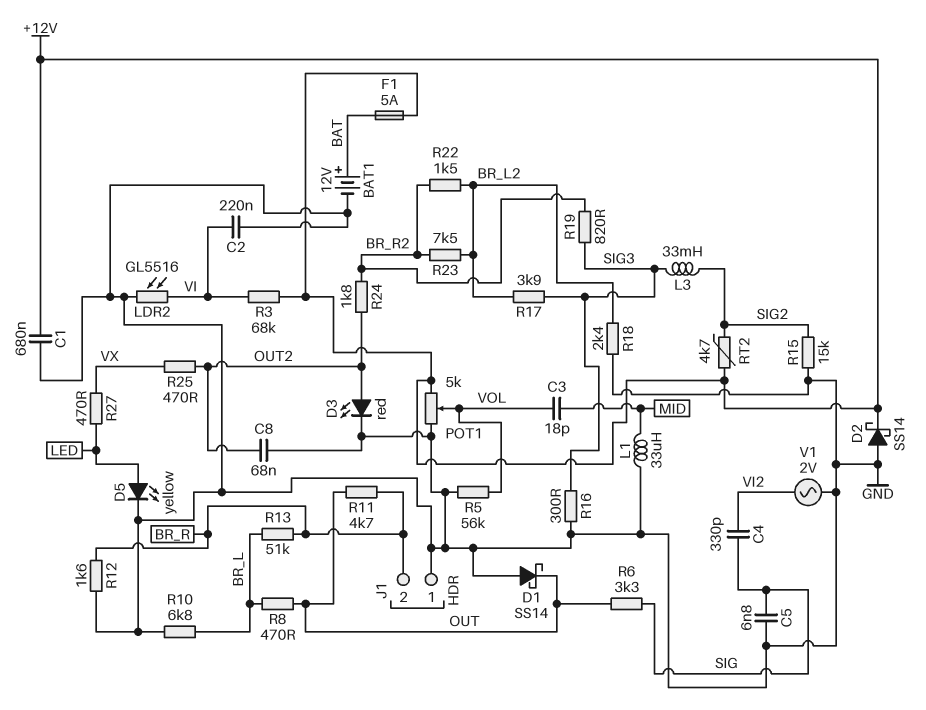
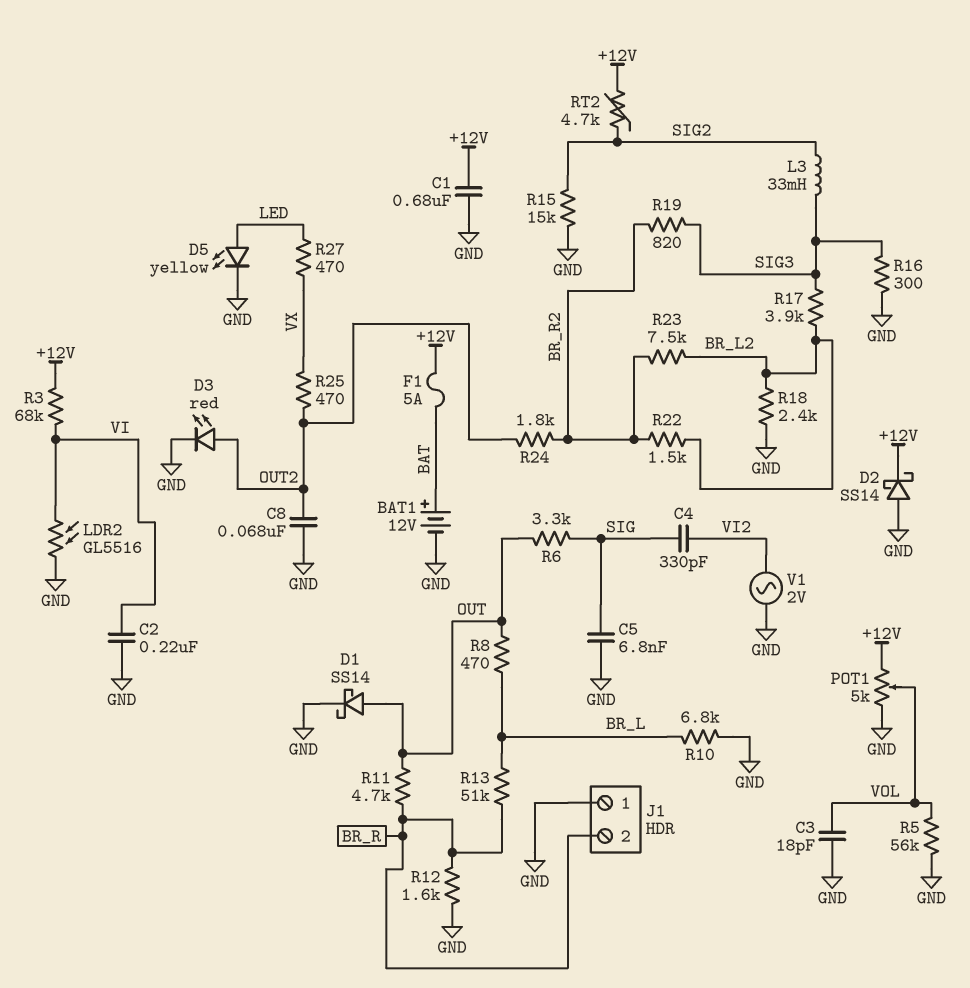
C3: 18pF (MID, VOL) -> 18pF (GND, VOL)
D1: schottky SS14 (A GND, K OUT) -> schottky SS14 (A OUT, K GND)
L1: 33uH (GND, MID) -> none

